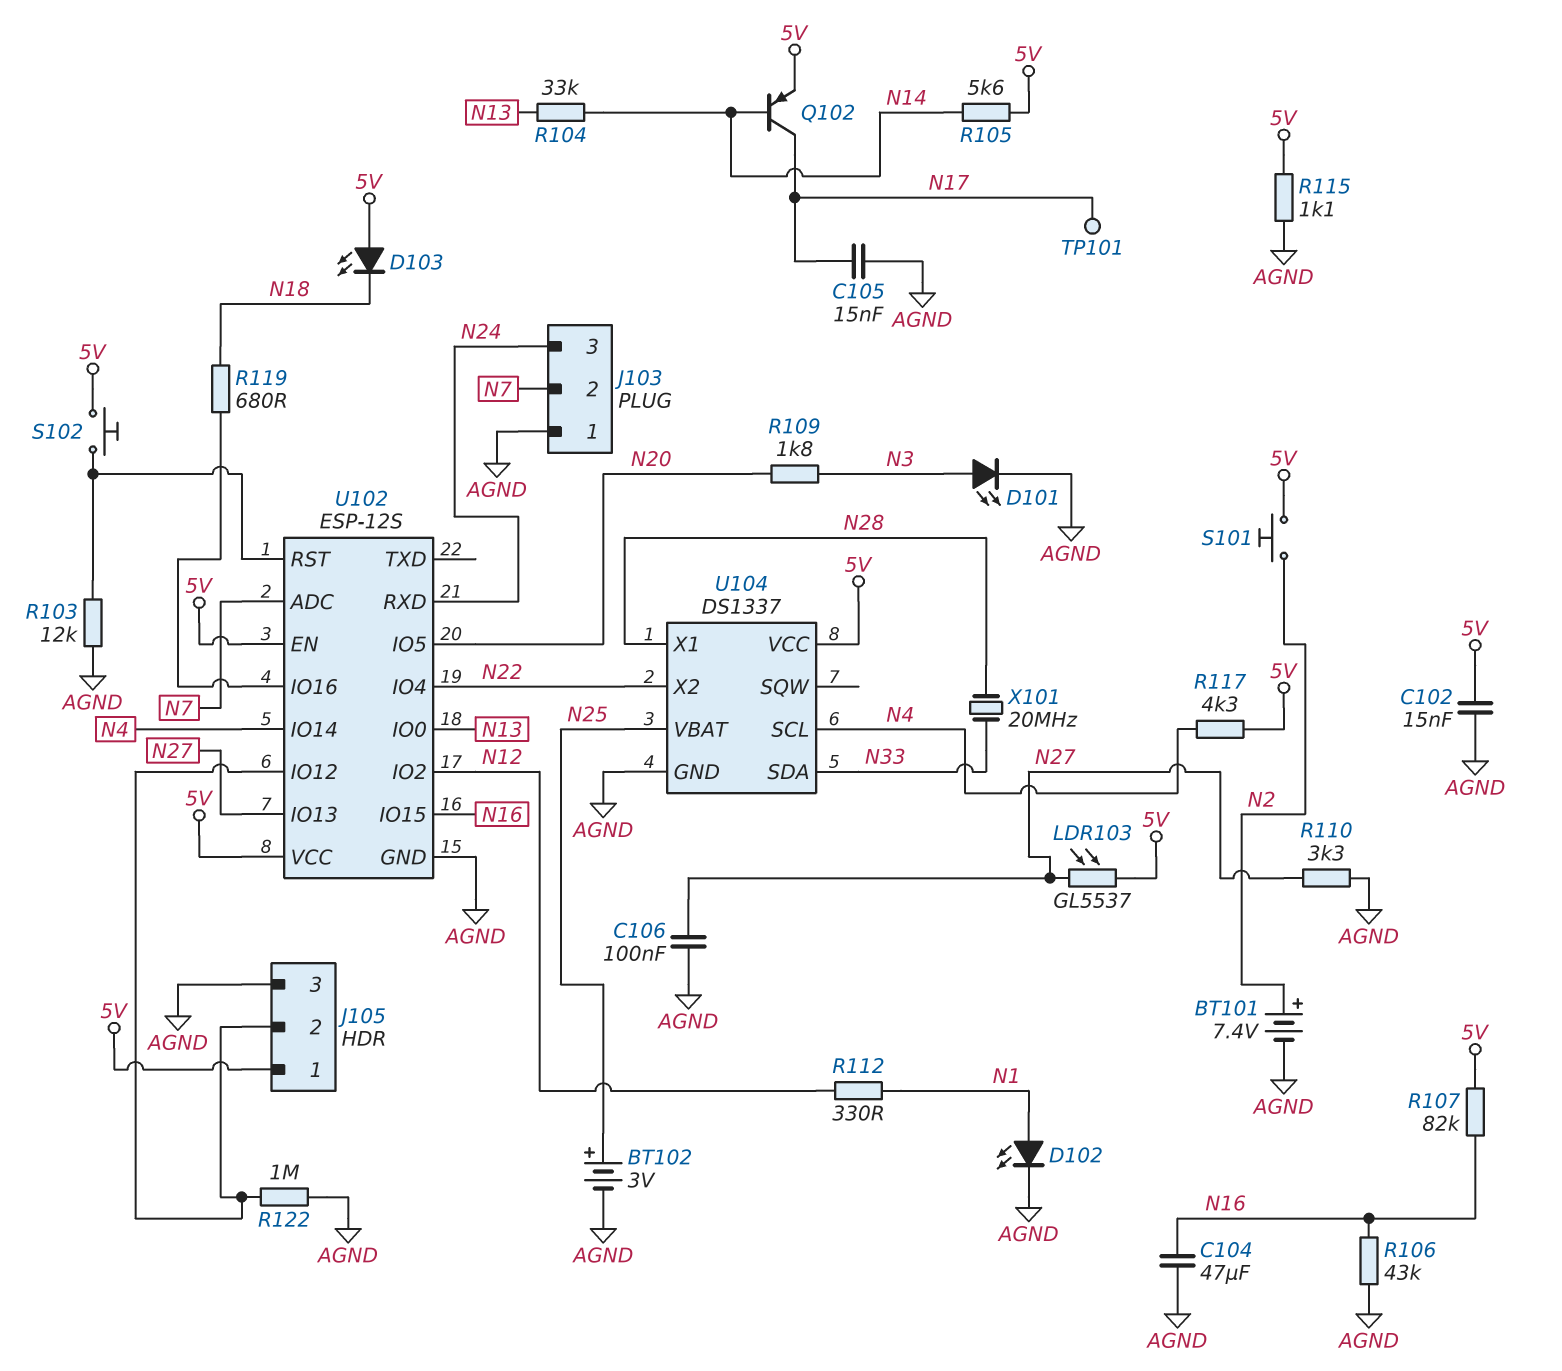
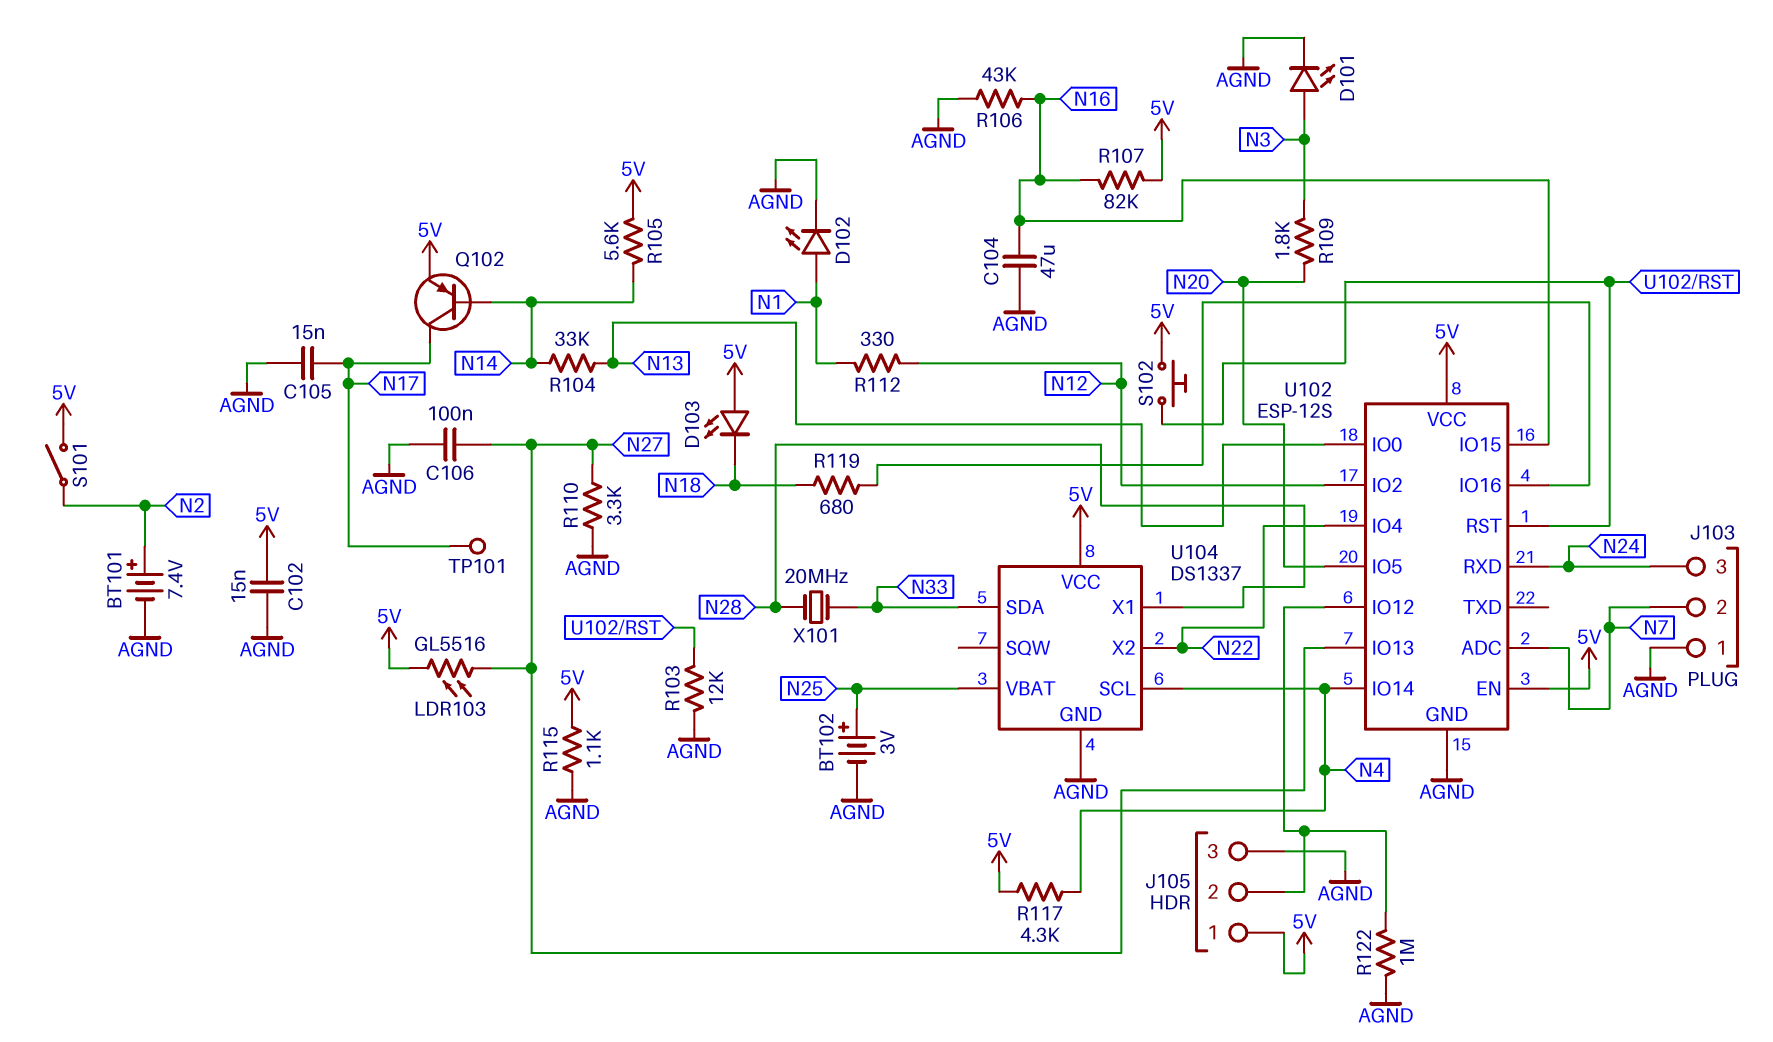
LDR103: GL5537 (5V, N27) -> GL5516 (5V, N27)
S101: button (5V, N2) -> switch (5V, N2)

